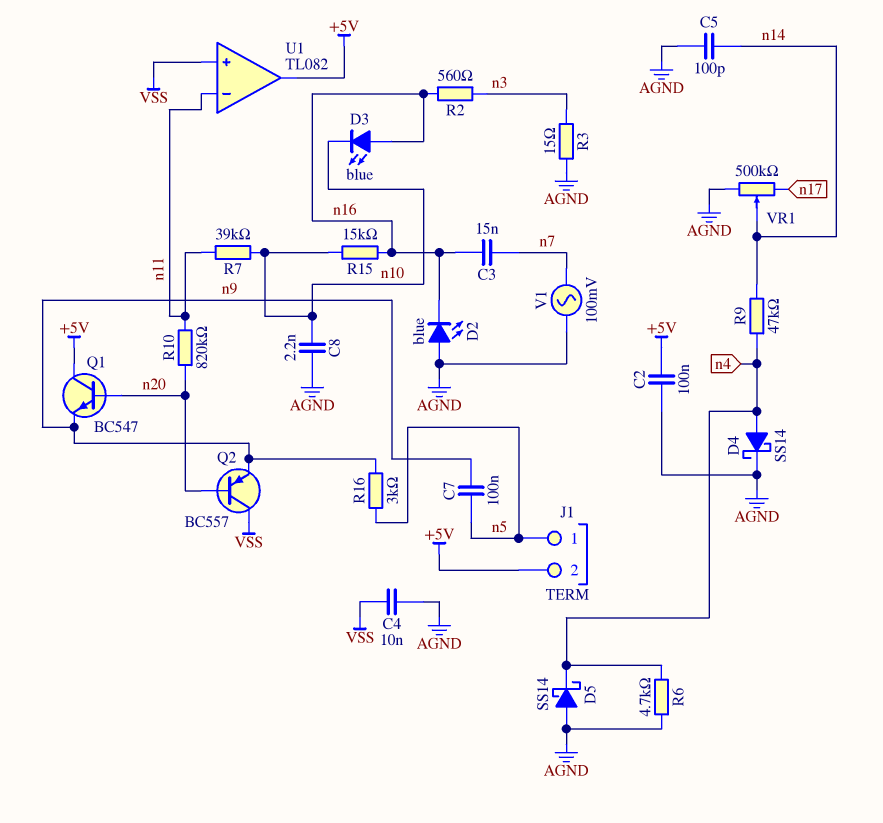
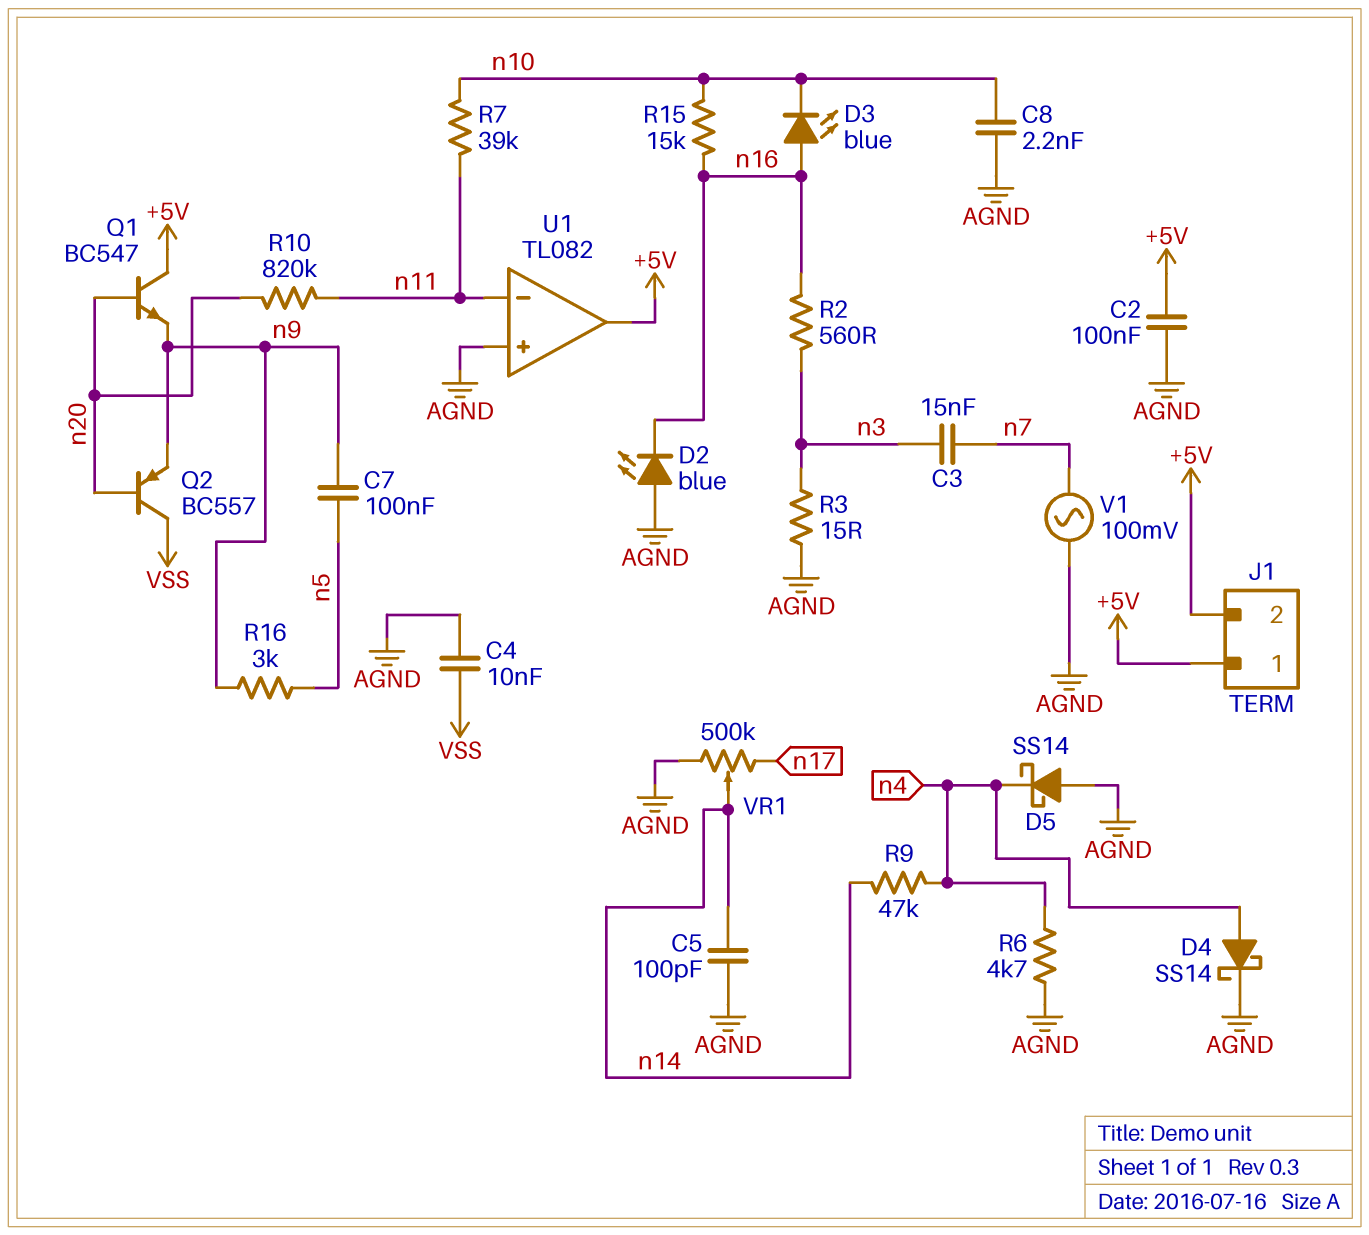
C3: 15nF (n7, n16) -> 15nF (n3, n7)
J1 pin 1: n5 -> +5V
U1 pin in+: VSS -> AGND

